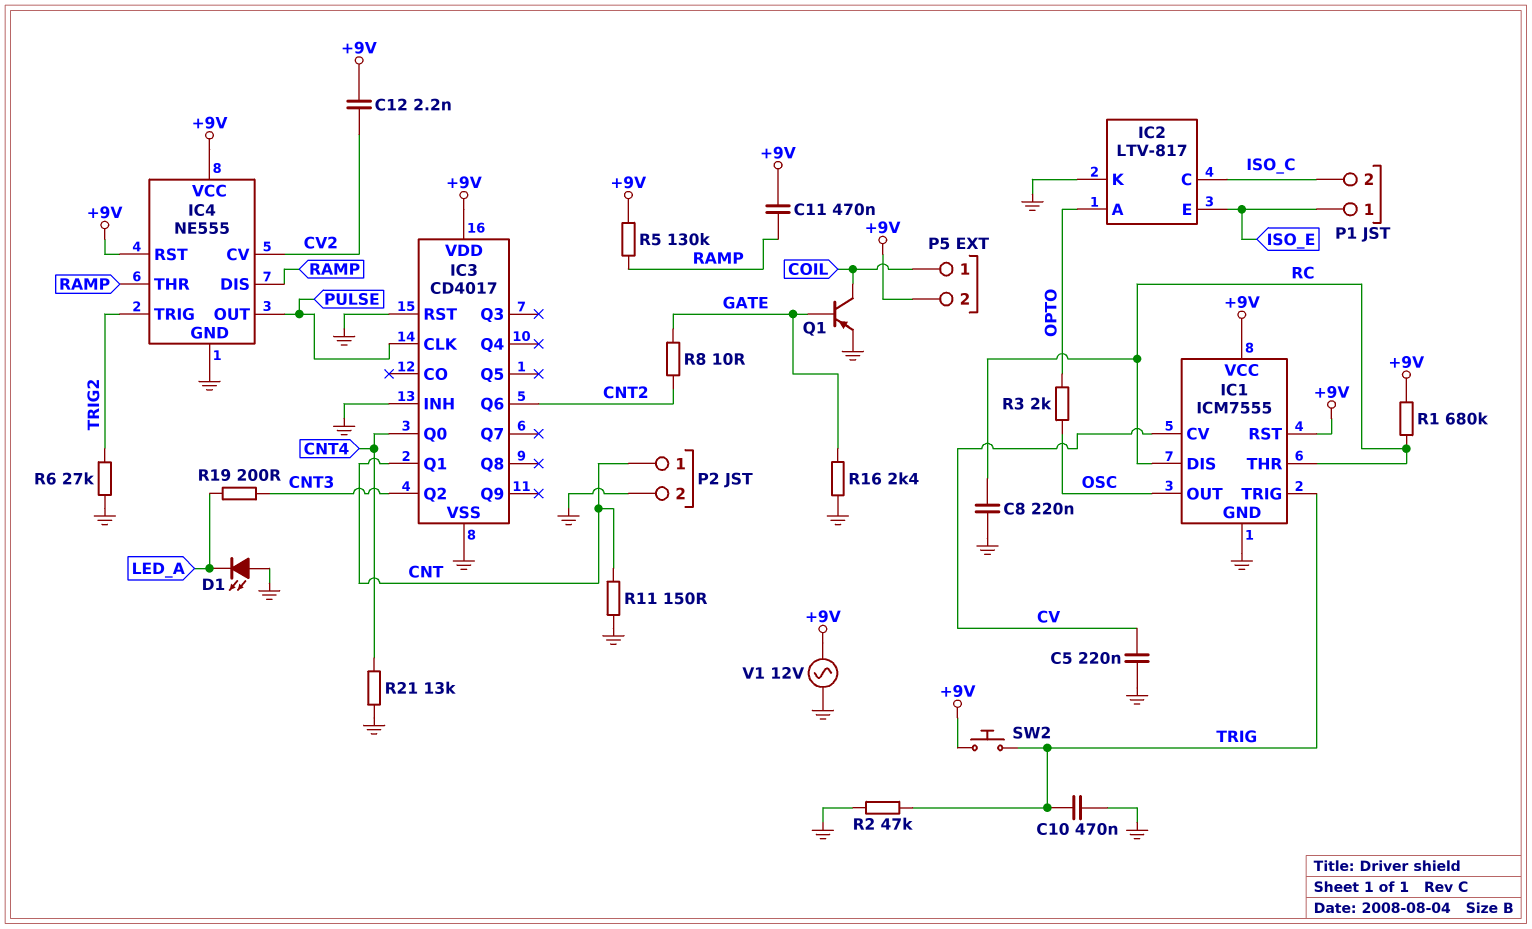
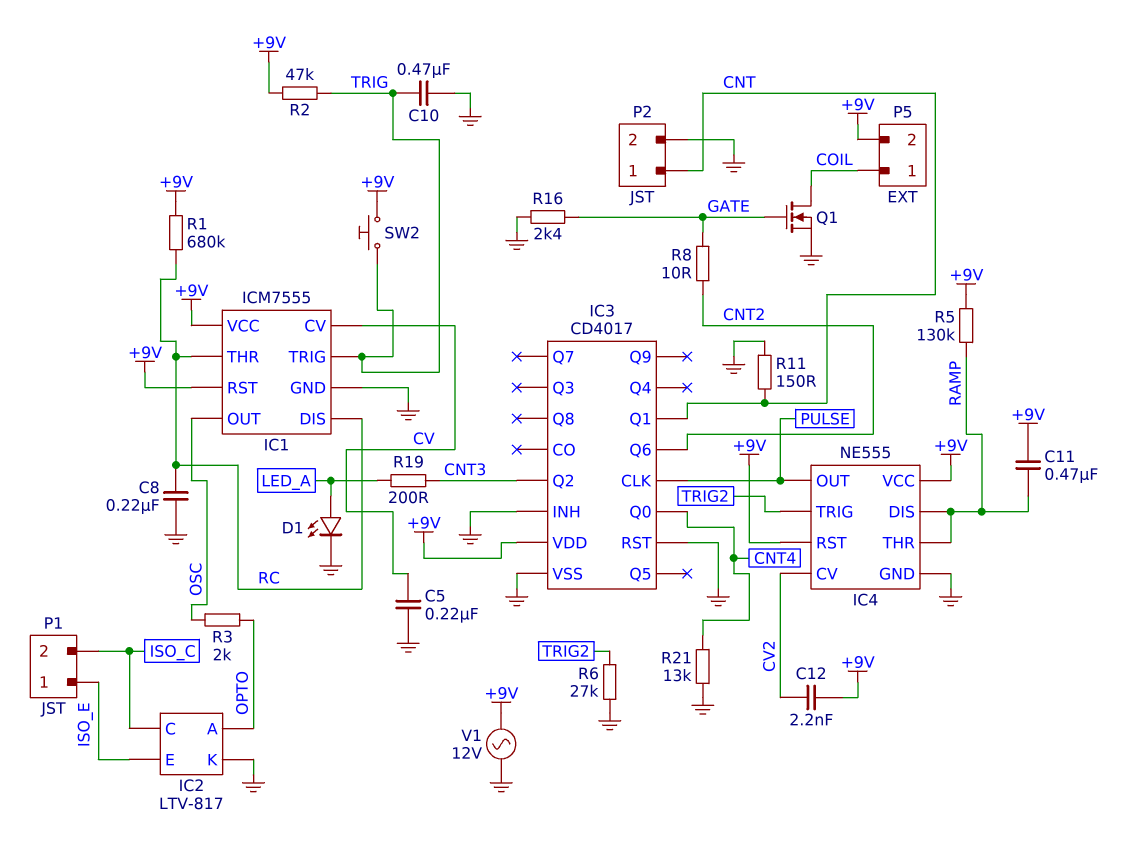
D1: LED (A GND, K LED_A) -> LED (A LED_A, K GND)
Q1: PNP (B GATE, C COIL, E GND) -> NMOS (G GATE, D COIL, S GND)
R2: 47k (GND, TRIG) -> 47k (+9V, TRIG)

